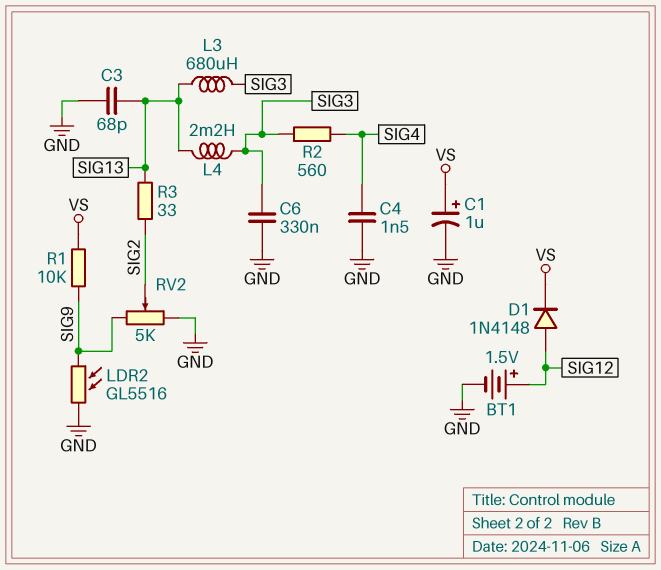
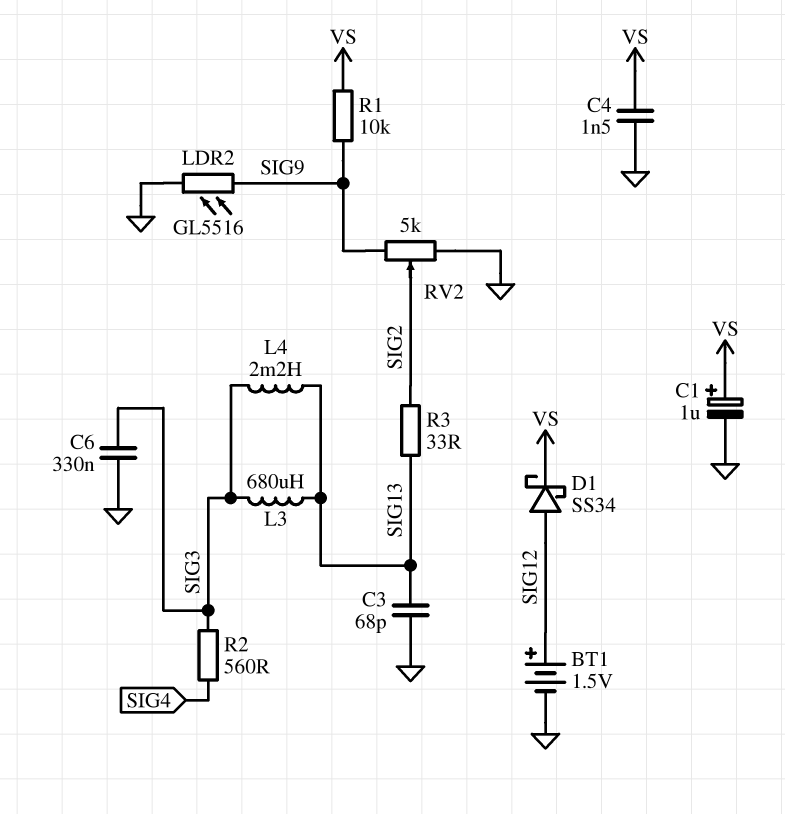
C4: 1.5nF (GND, SIG4) -> 1.5nF (GND, VS)
D1: diode 1N4148 (A SIG12, K VS) -> schottky SS34 (A SIG12, K VS)

